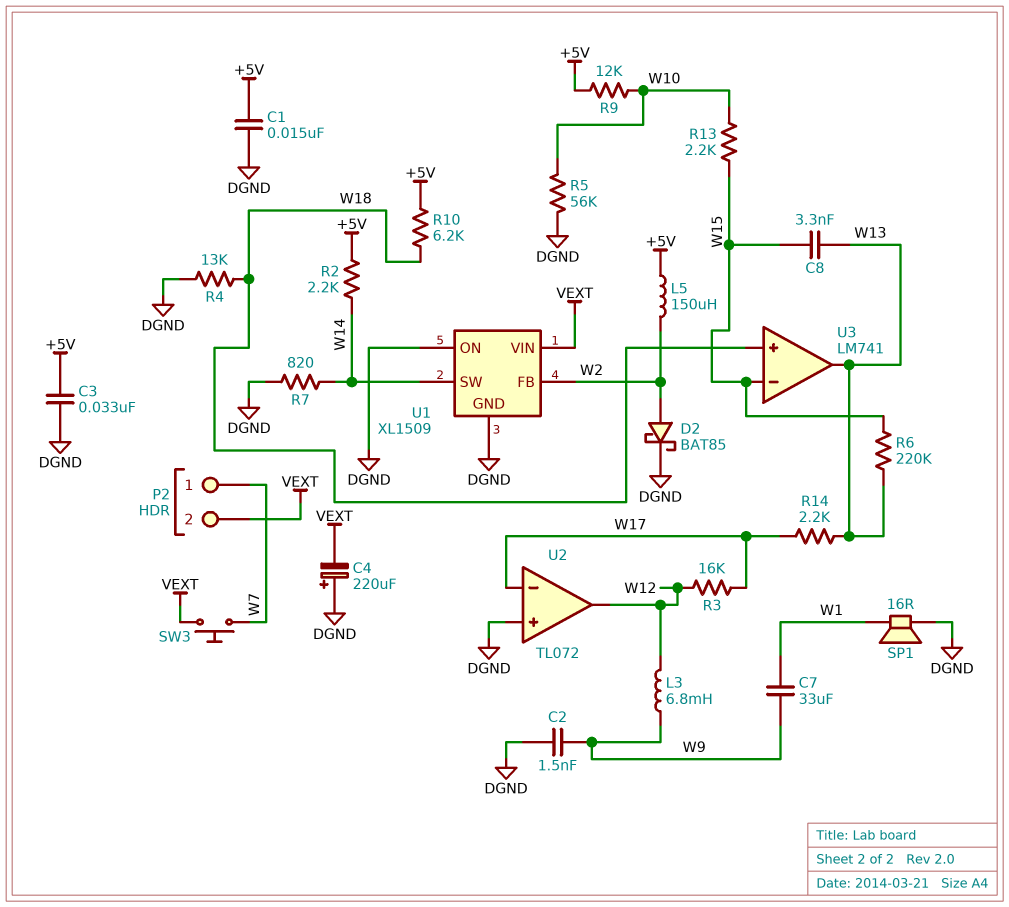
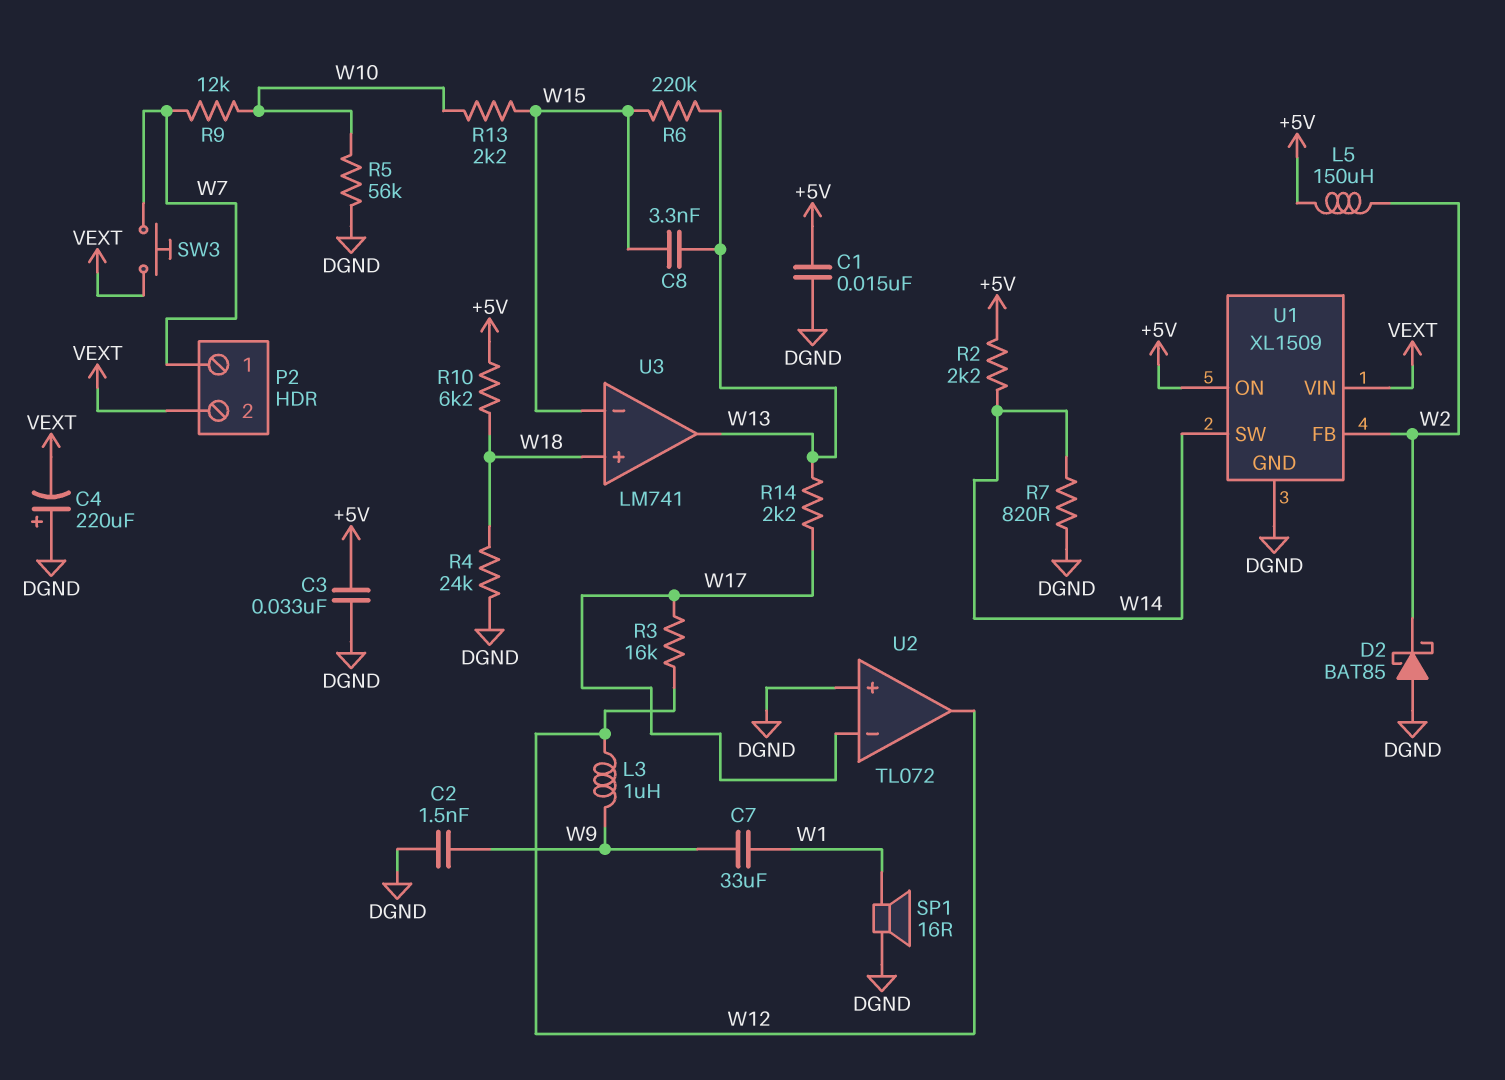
D2: schottky BAT85 (A W2, K DGND) -> schottky BAT85 (A DGND, K W2)
L3: 6.8mH (W9, W12) -> 1uH (W9, W12)
R4: 13k (DGND, W18) -> 24k (DGND, W18)
R9: 12k (+5V, W10) -> 12k (W7, W10)
U1 pin ON: DGND -> +5V

